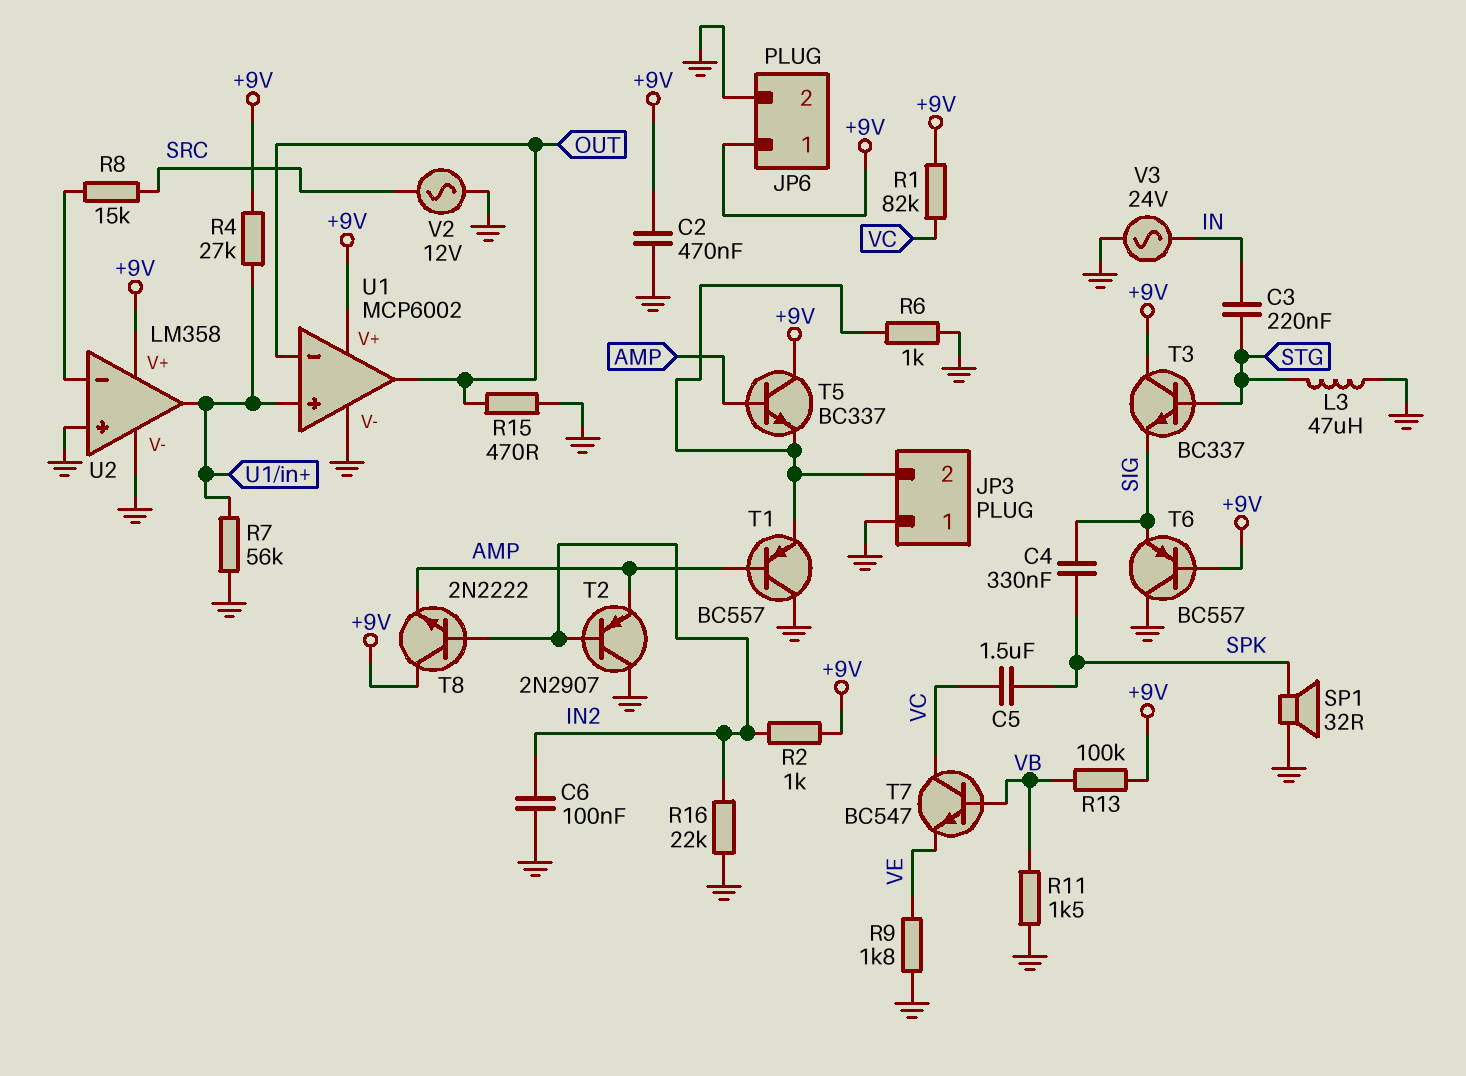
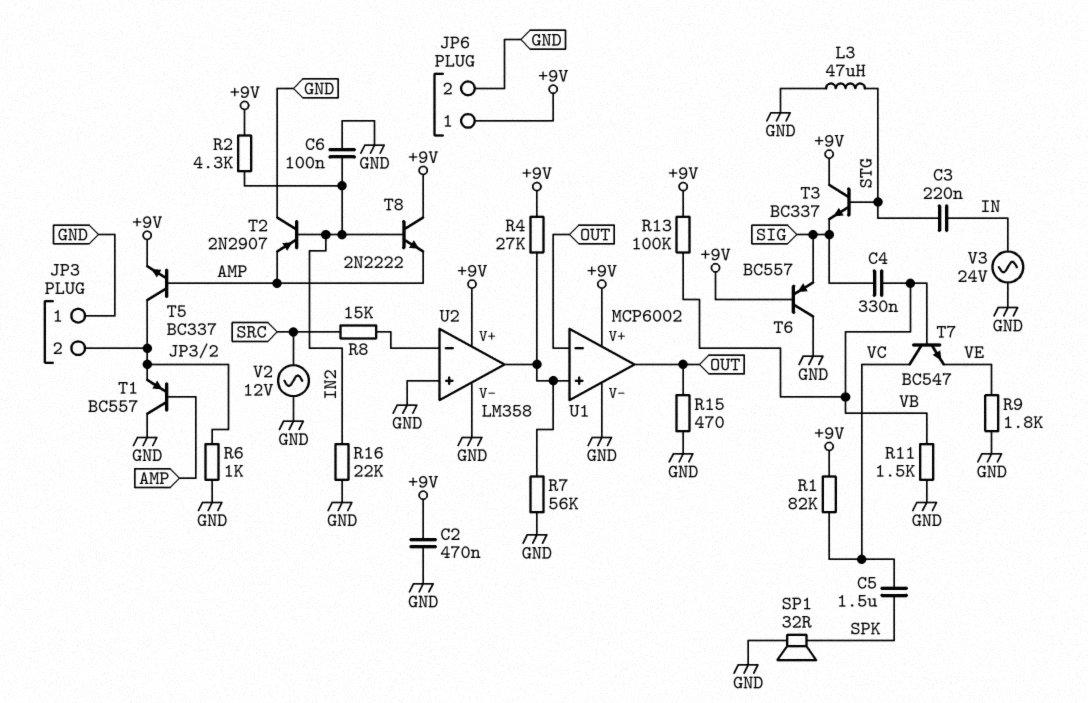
C4: 330nF (SIG, SPK) -> 330nF (SIG, VB)
R2: 1k (+9V, IN2) -> 4.3k (+9V, IN2)
T5: NPN BC337 (B AMP, C +9V, E JP3/2) -> NPN BC337 (B AMP, C JP3/2, E +9V)

